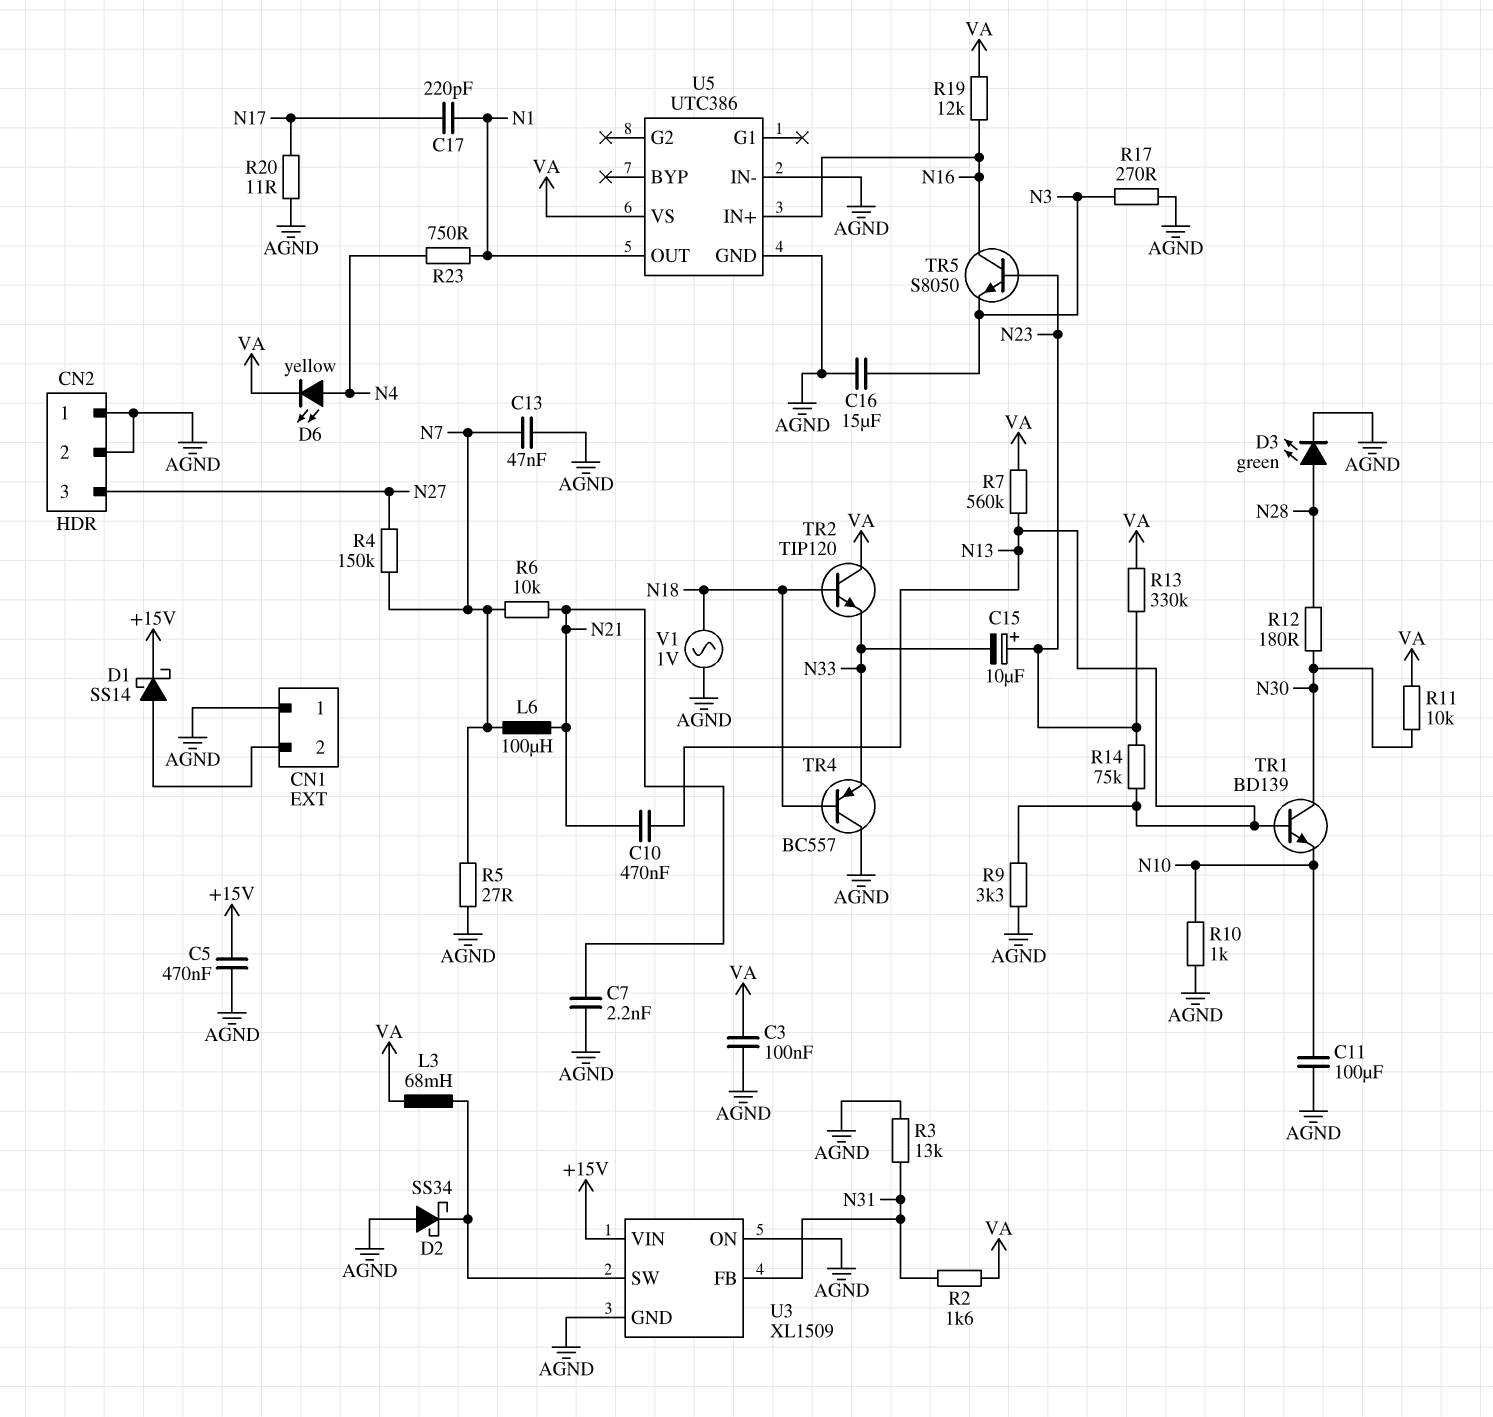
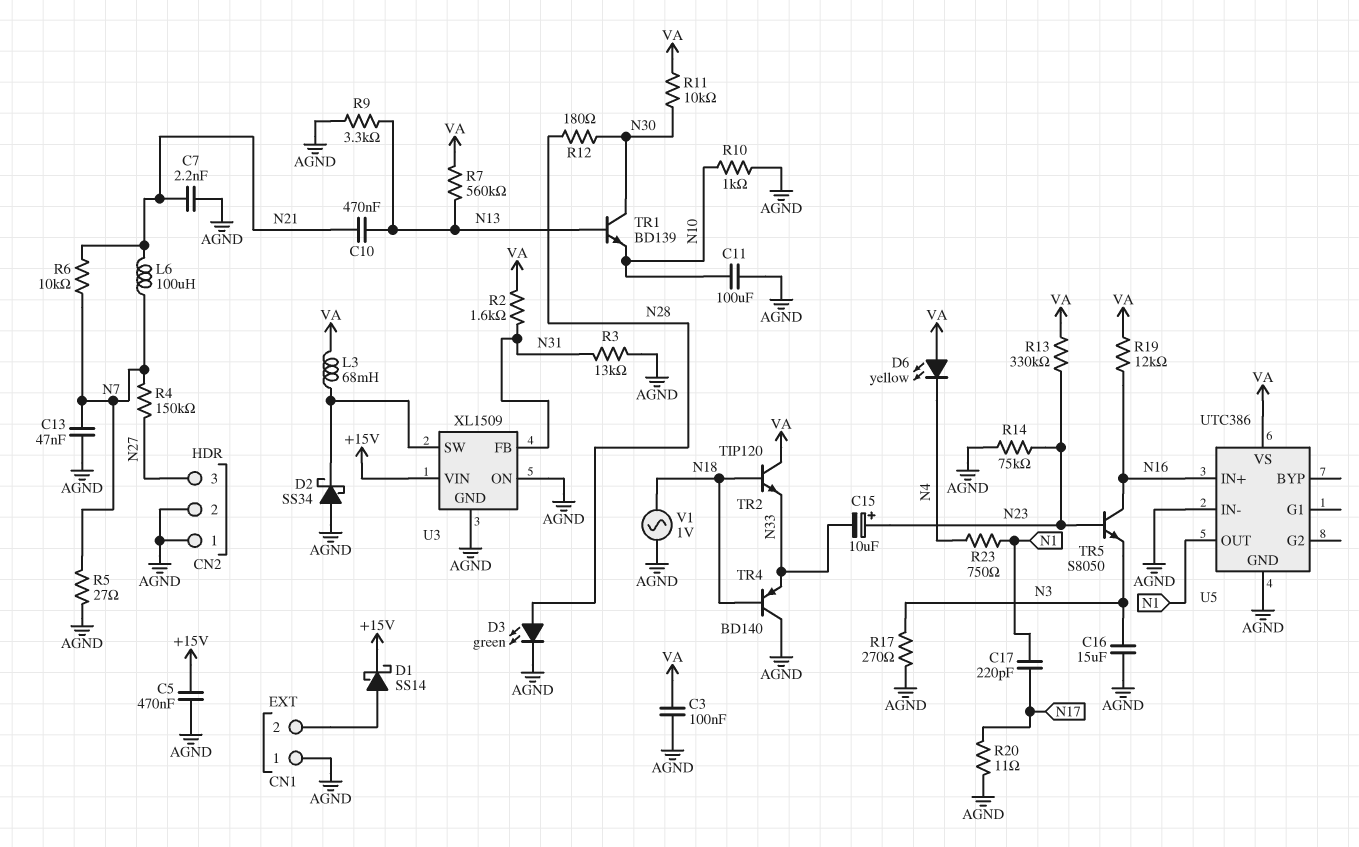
D6: LED yellow (A N4, K VA) -> LED yellow (A VA, K N4)
R14: 75k (N13, N23) -> 75k (AGND, N23)
TR4: PNP BC557 (B N18, C AGND, E N33) -> PNP BD140 (B N18, C AGND, E N33)

